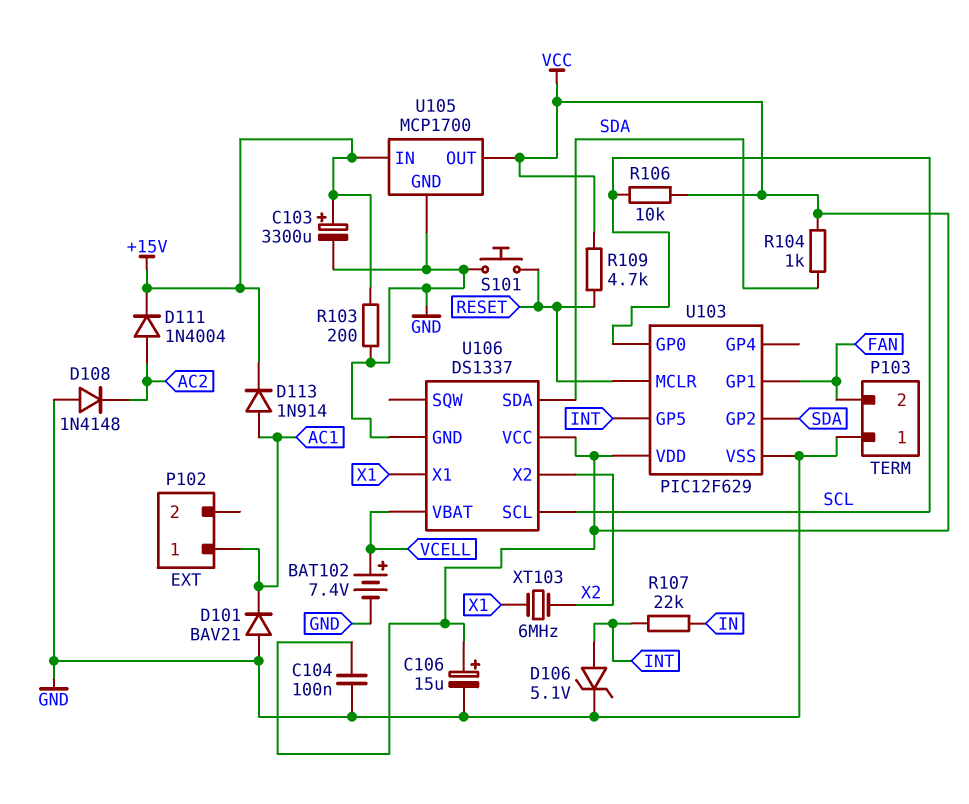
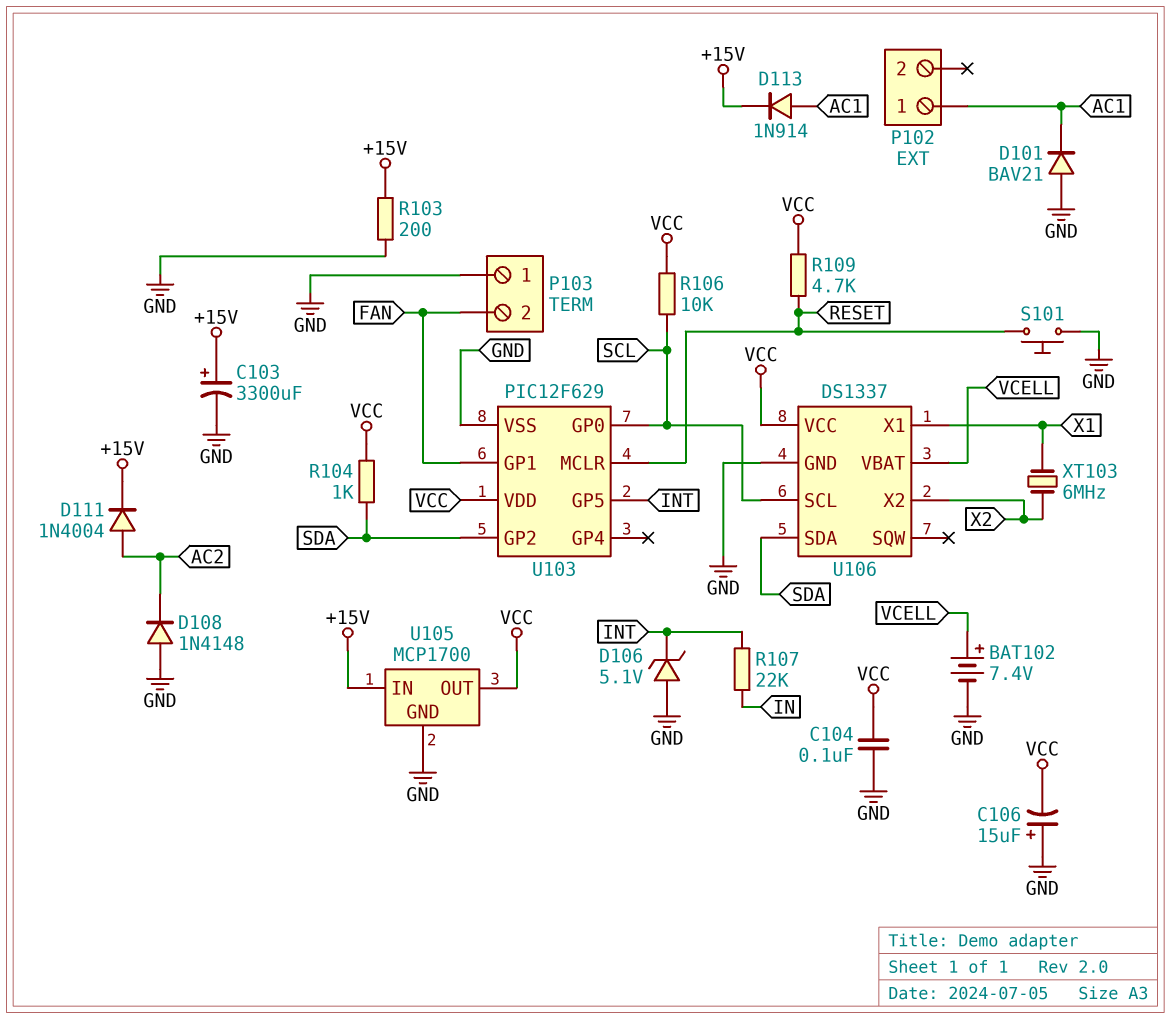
C106: 15uF (plus VCC, minus GND) -> 15uF (plus GND, minus VCC)
D106: zener 5.1V (A INT, K GND) -> zener 5.1V (A GND, K INT)

